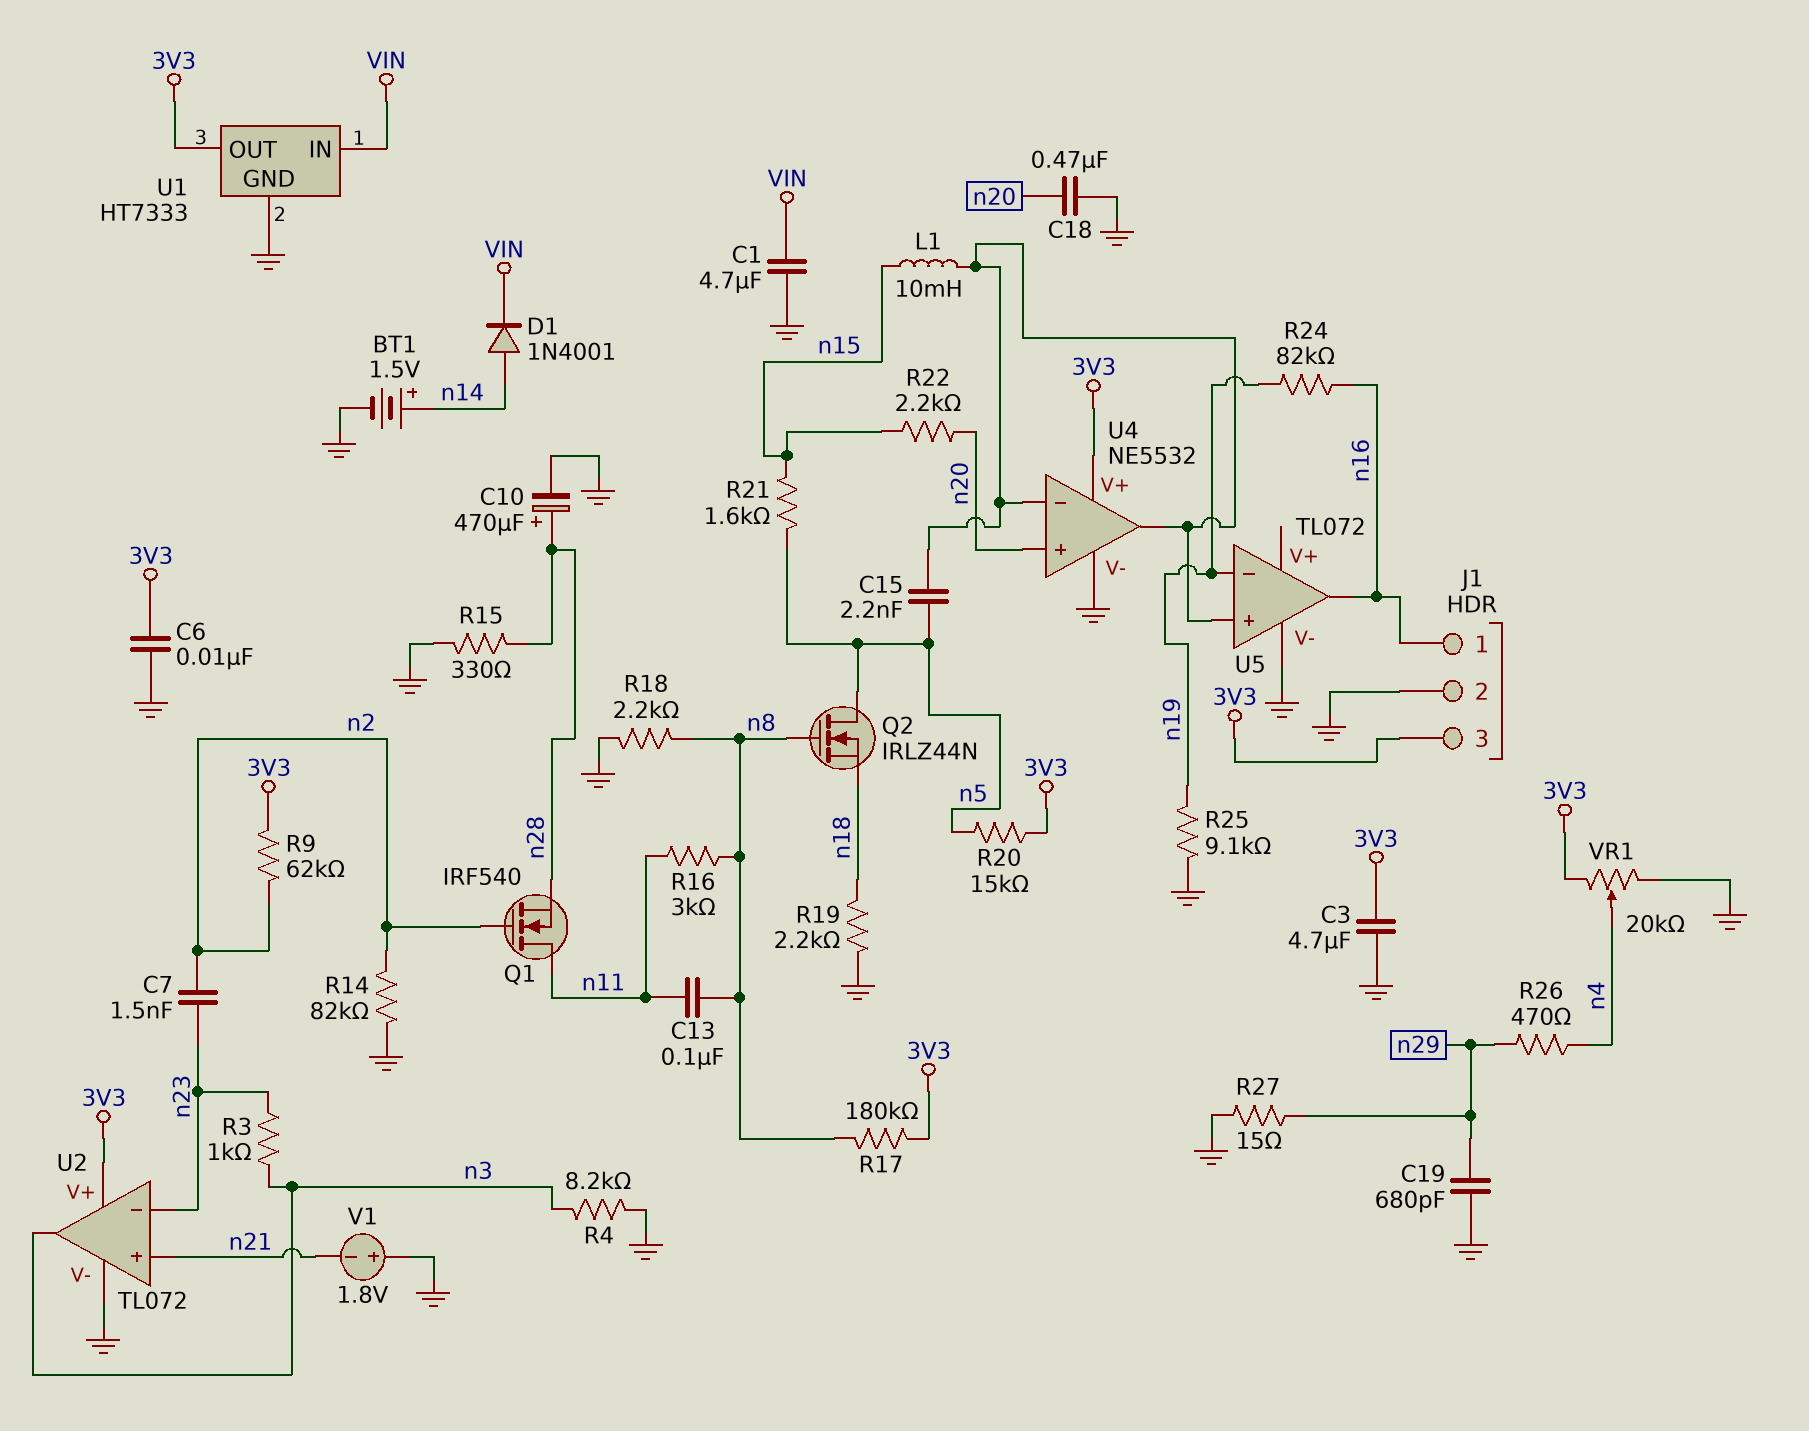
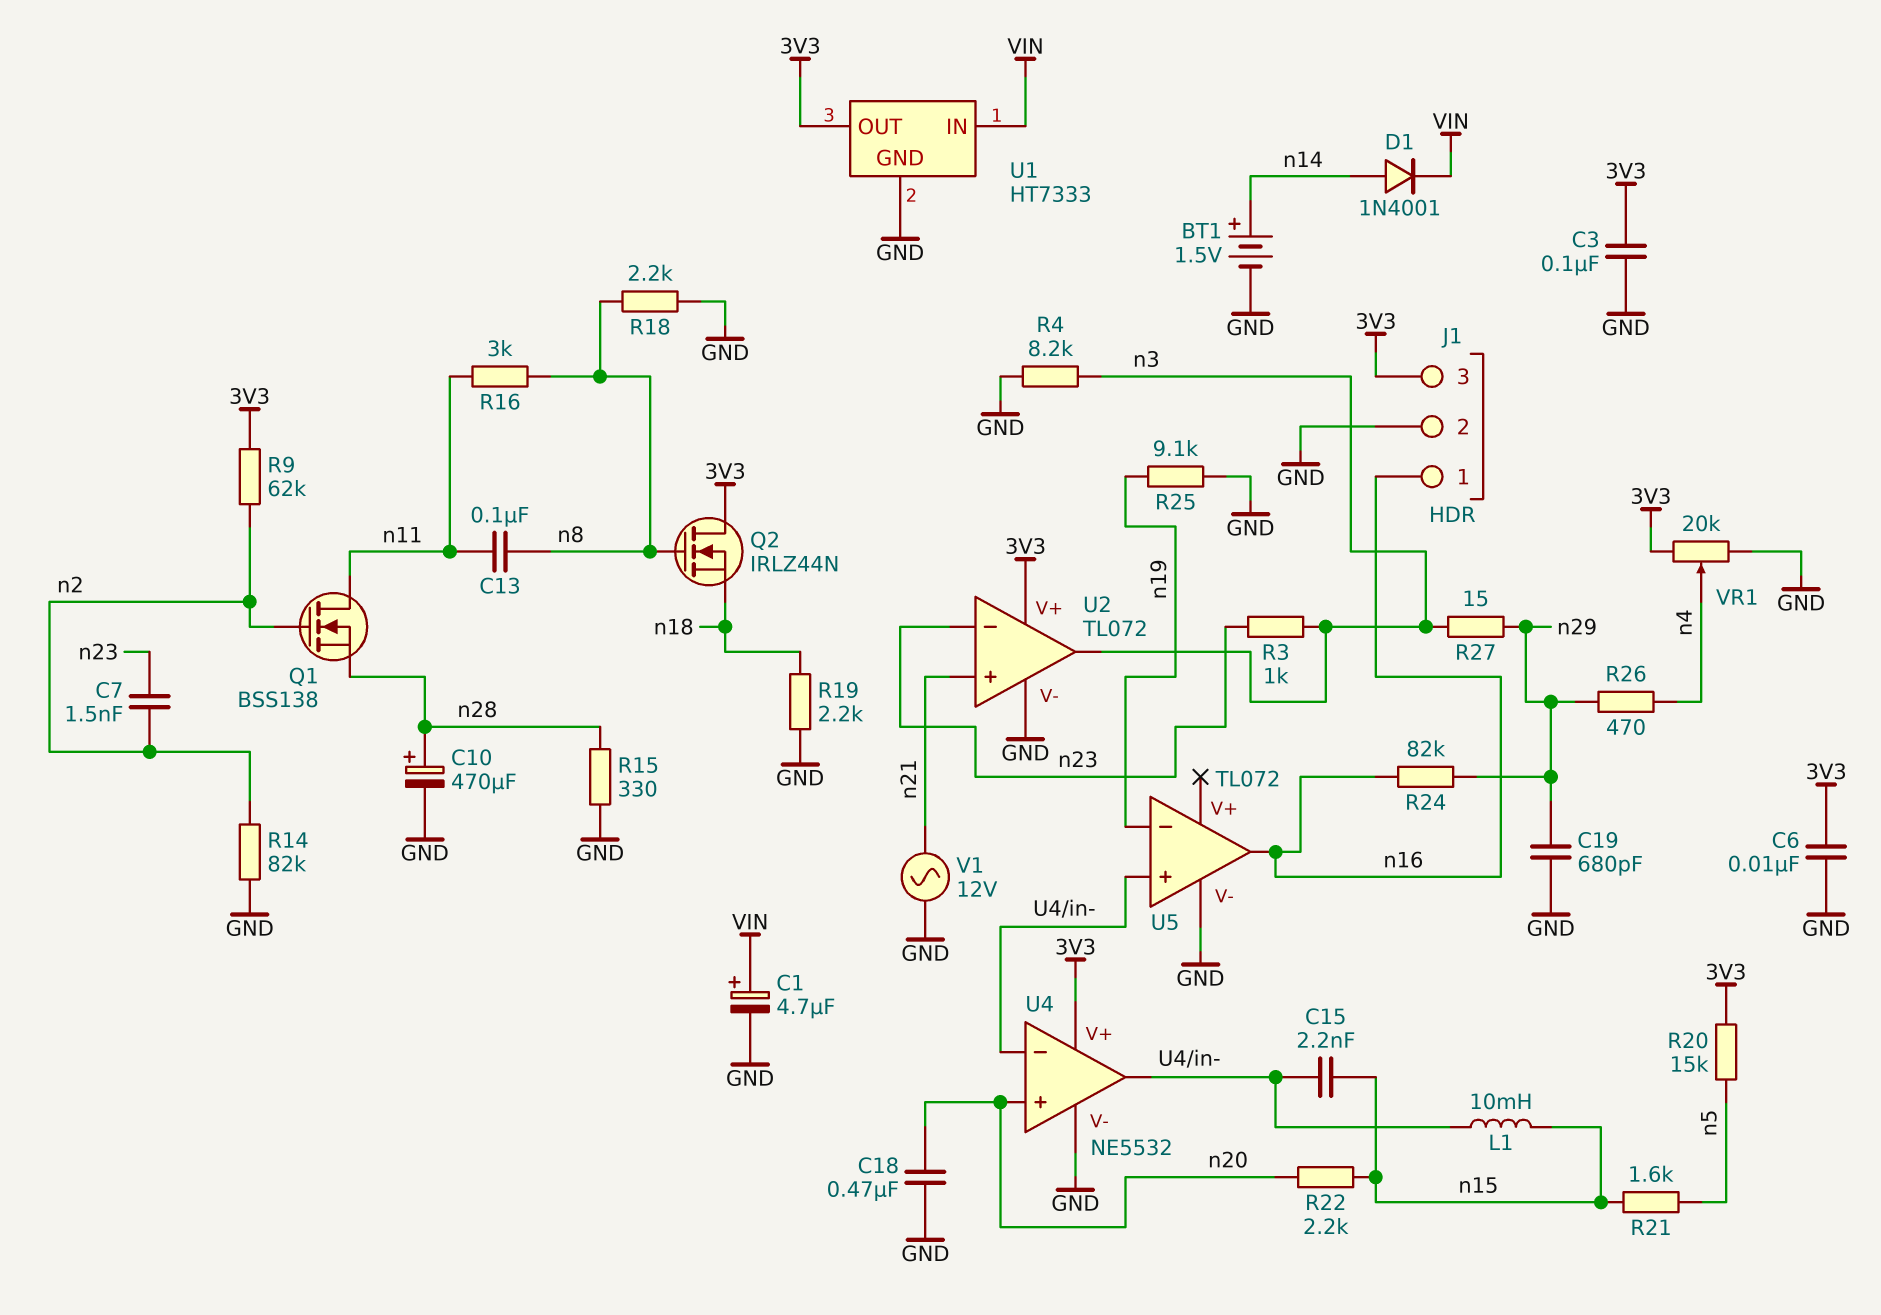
C1: 4.7uF (GND, VIN) -> 4.7uF (plus VIN, minus GND)
C3: 4.7uF (3V3, GND) -> 100nF (3V3, GND)
C15: 2.2nF (U4/in-, n5) -> 2.2nF (U4/in-, n15)
Q1: NMOS IRF540 (G n2, D n11, S n28) -> NMOS BSS138 (G n2, D n11, S n28)
Q2: NMOS IRLZ44N (G n8, D n5, S n18) -> NMOS IRLZ44N (G n8, D 3V3, S n18)
R17: 180k (3V3, n8) -> none
R24: 82k (n16, n19) -> 82k (n16, n29)
R27: 15 (GND, n29) -> 15 (n3, n29)
V1: 1.8V (plus GND, minus n21) -> AC 12V (GND, n21)

